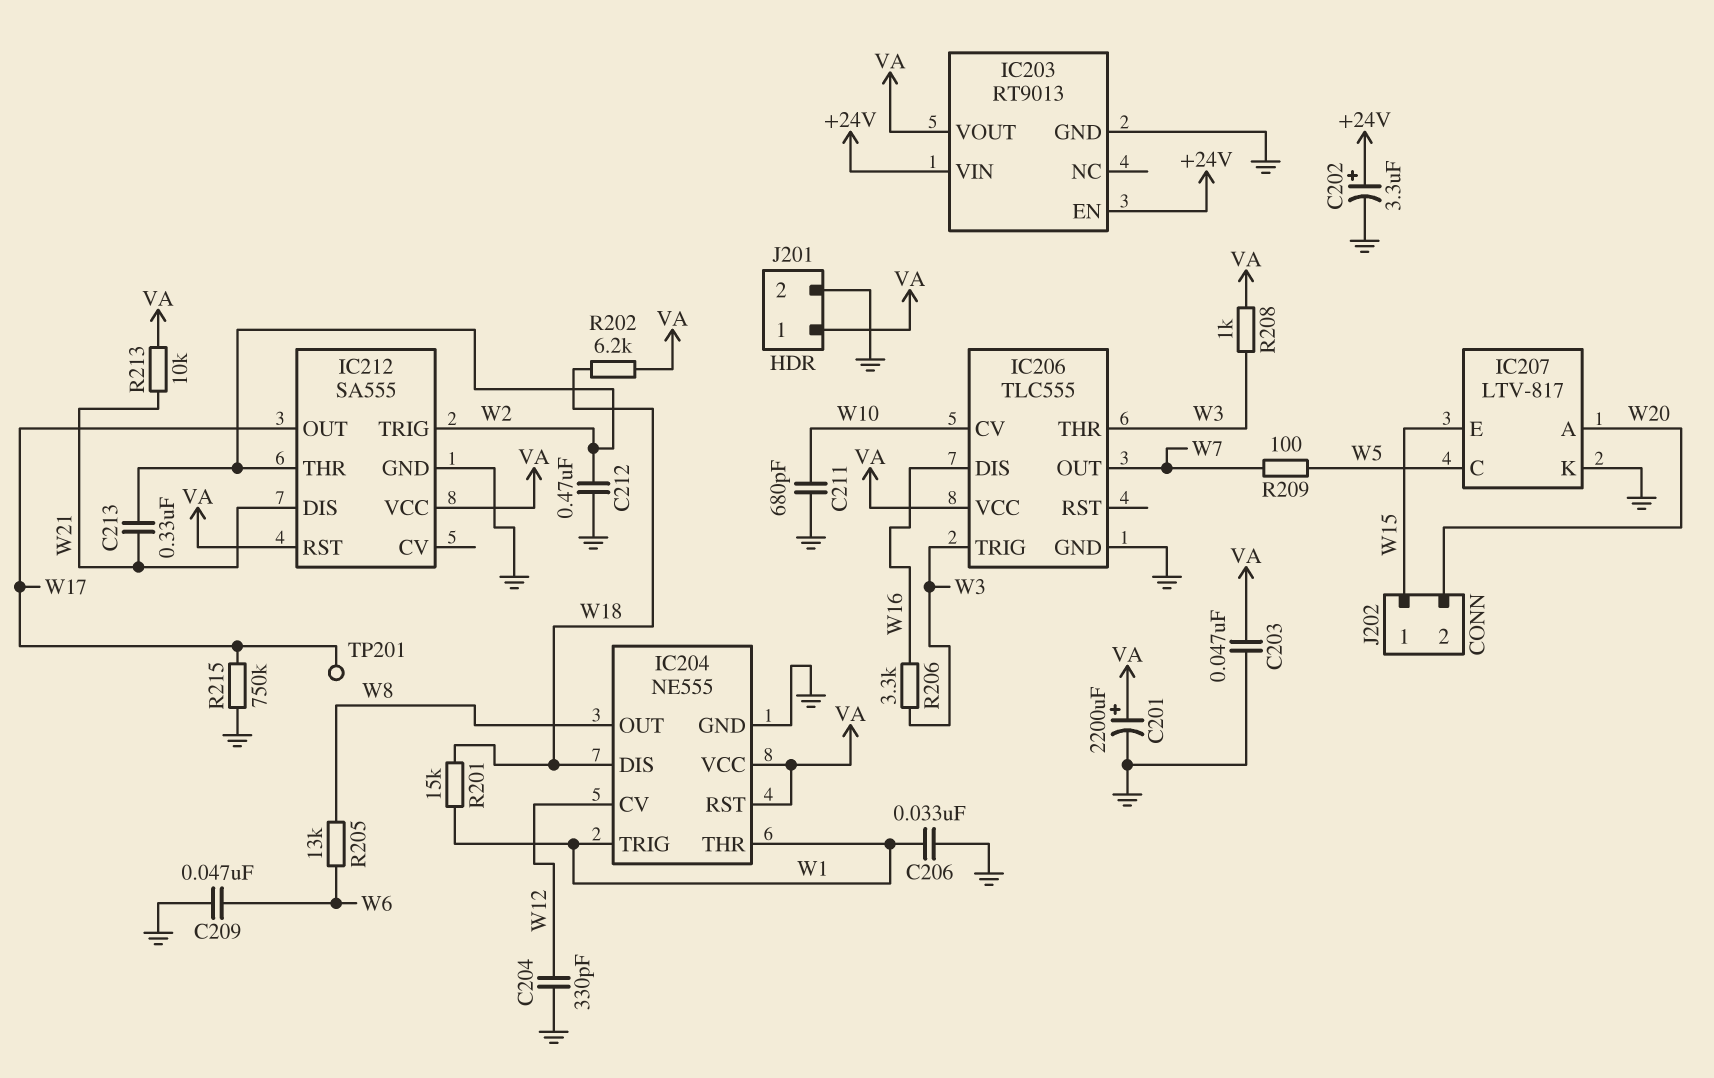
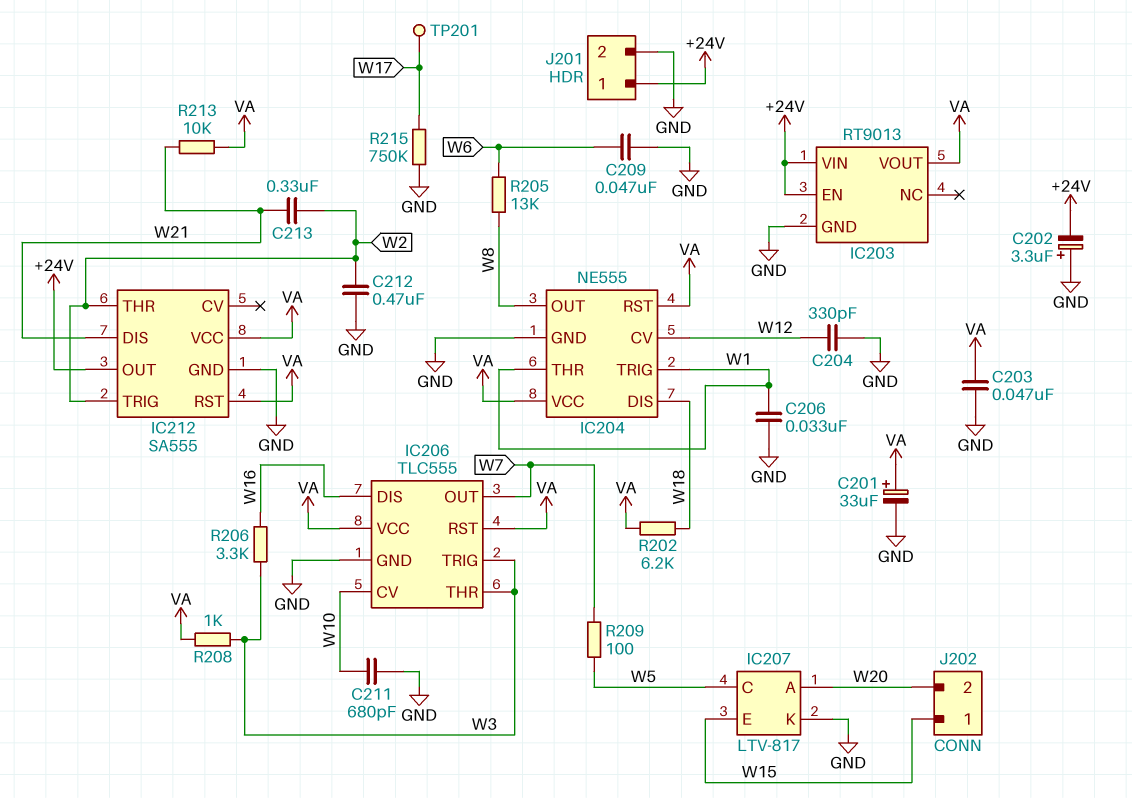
C201: 2200uF (plus VA, minus GND) -> 33uF (plus VA, minus GND)
C202: 3.3uF (plus +24V, minus GND) -> 3.3uF (plus GND, minus +24V)
IC206 pin RST: none -> VA
IC212 pin OUT: W17 -> +24V
J201 pin 1: VA -> +24V
R201: 15k (W1, W18) -> none

